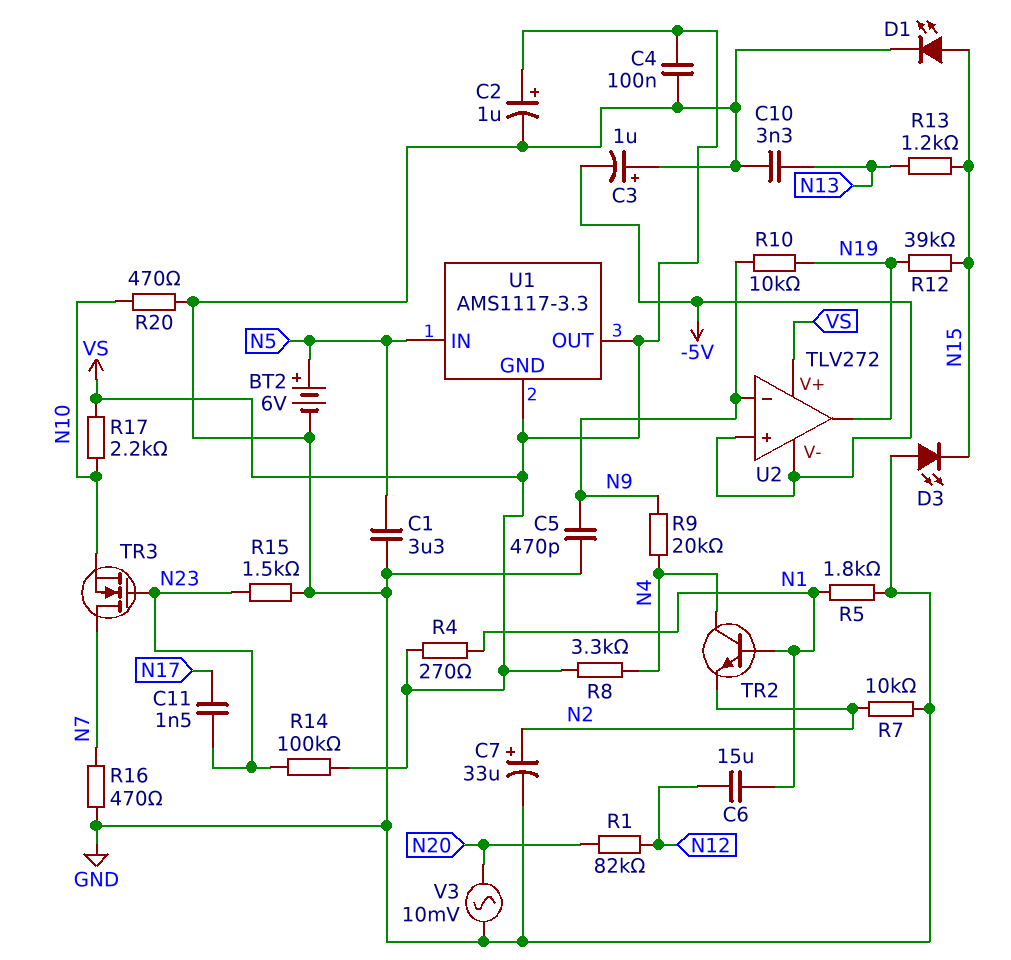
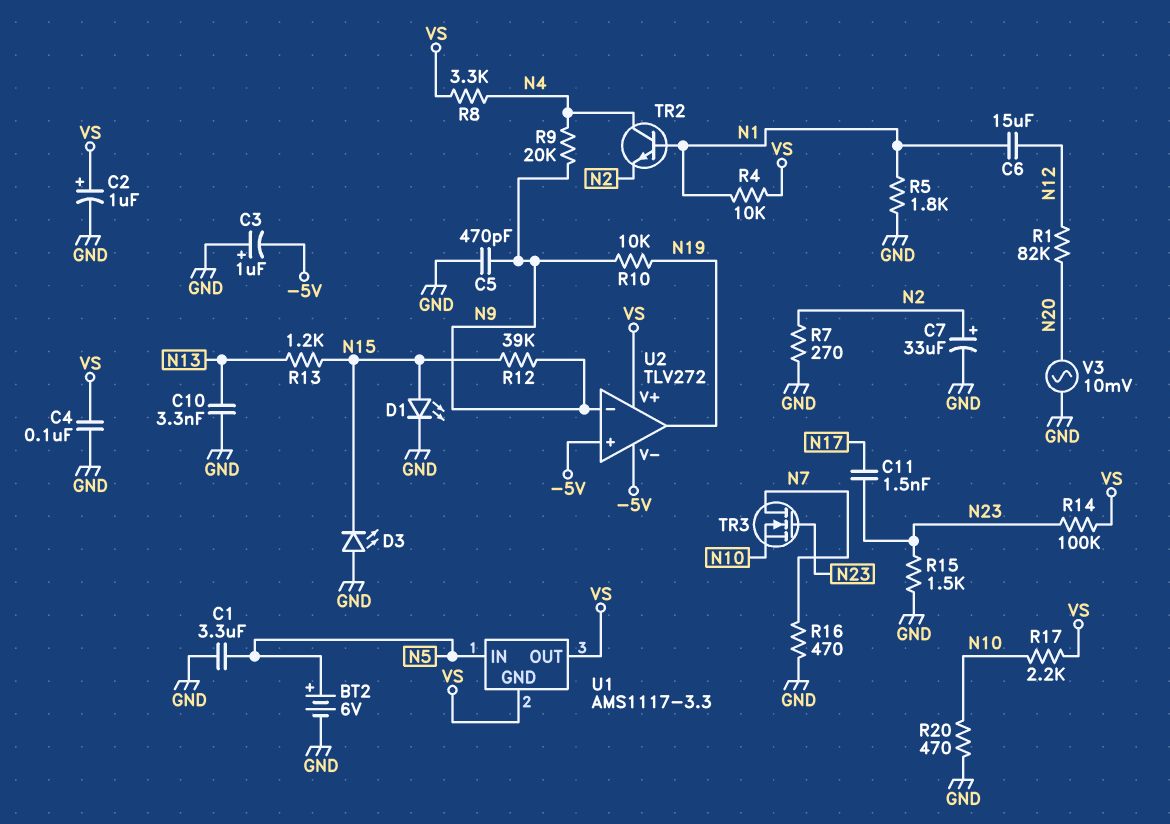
R4: 270 (N1, VS) -> 10k (N1, VS)
R7: 10k (GND, N2) -> 270 (GND, N2)
R12: 39k (N15, N19) -> 39k (N9, N15)

